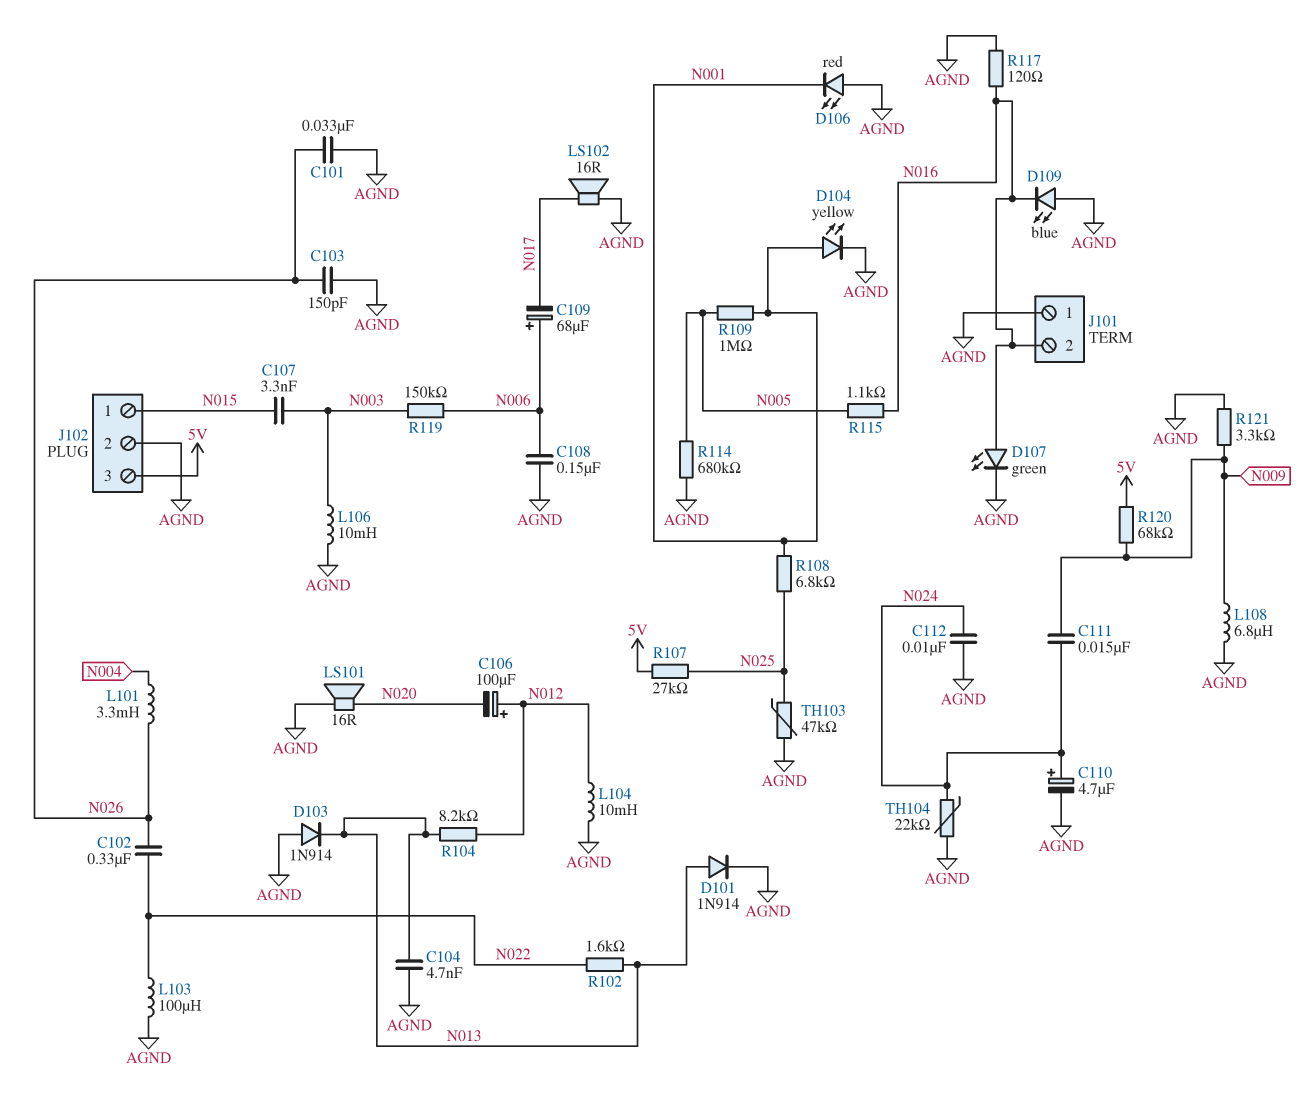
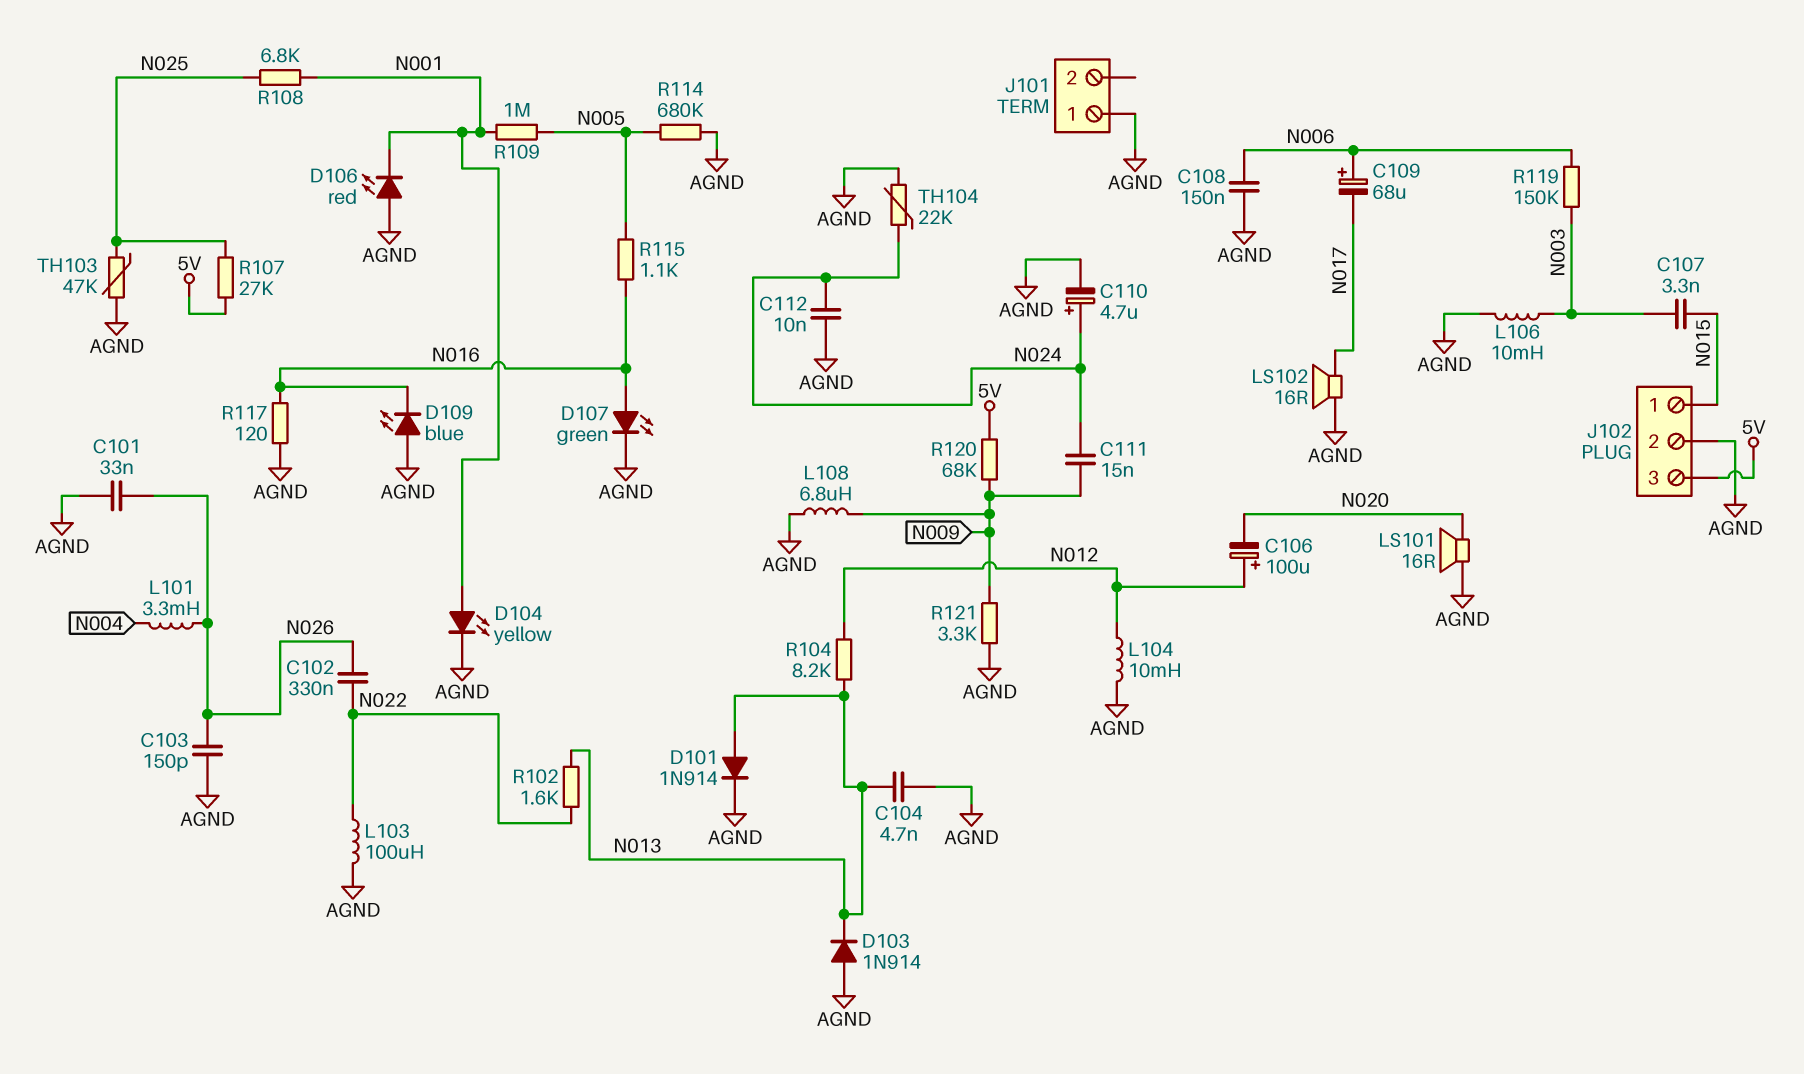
J101 pin 2: N016 -> none

